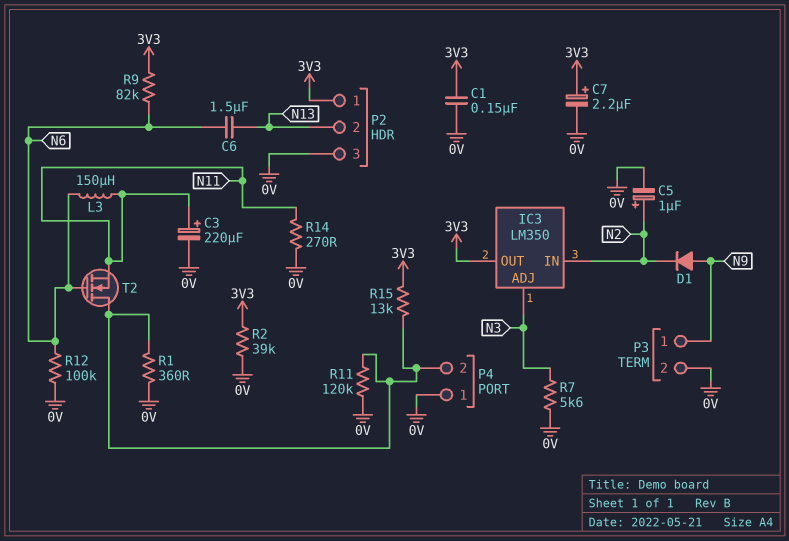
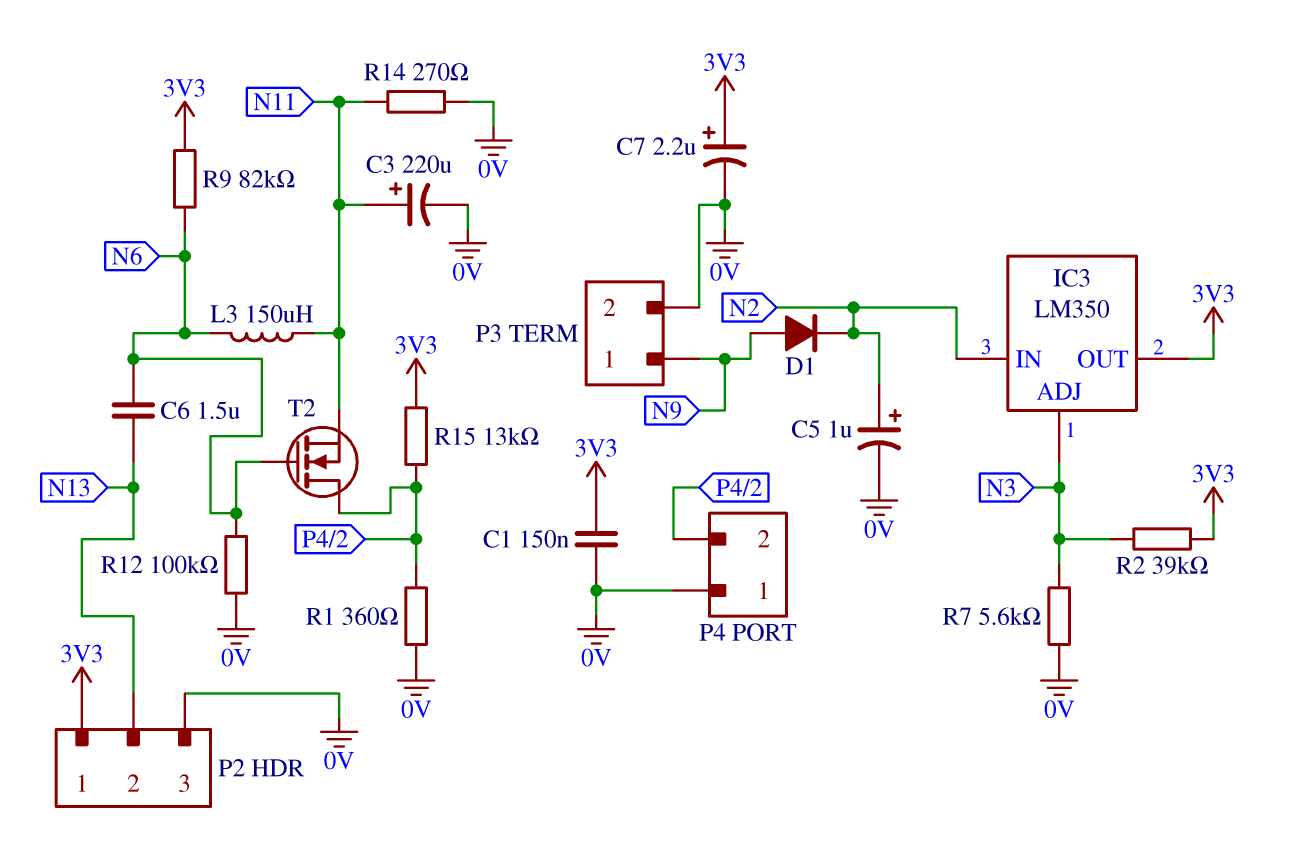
R2: 39k (0V, 3V3) -> 39k (3V3, N3)
R11: 120k (0V, P4/2) -> none

